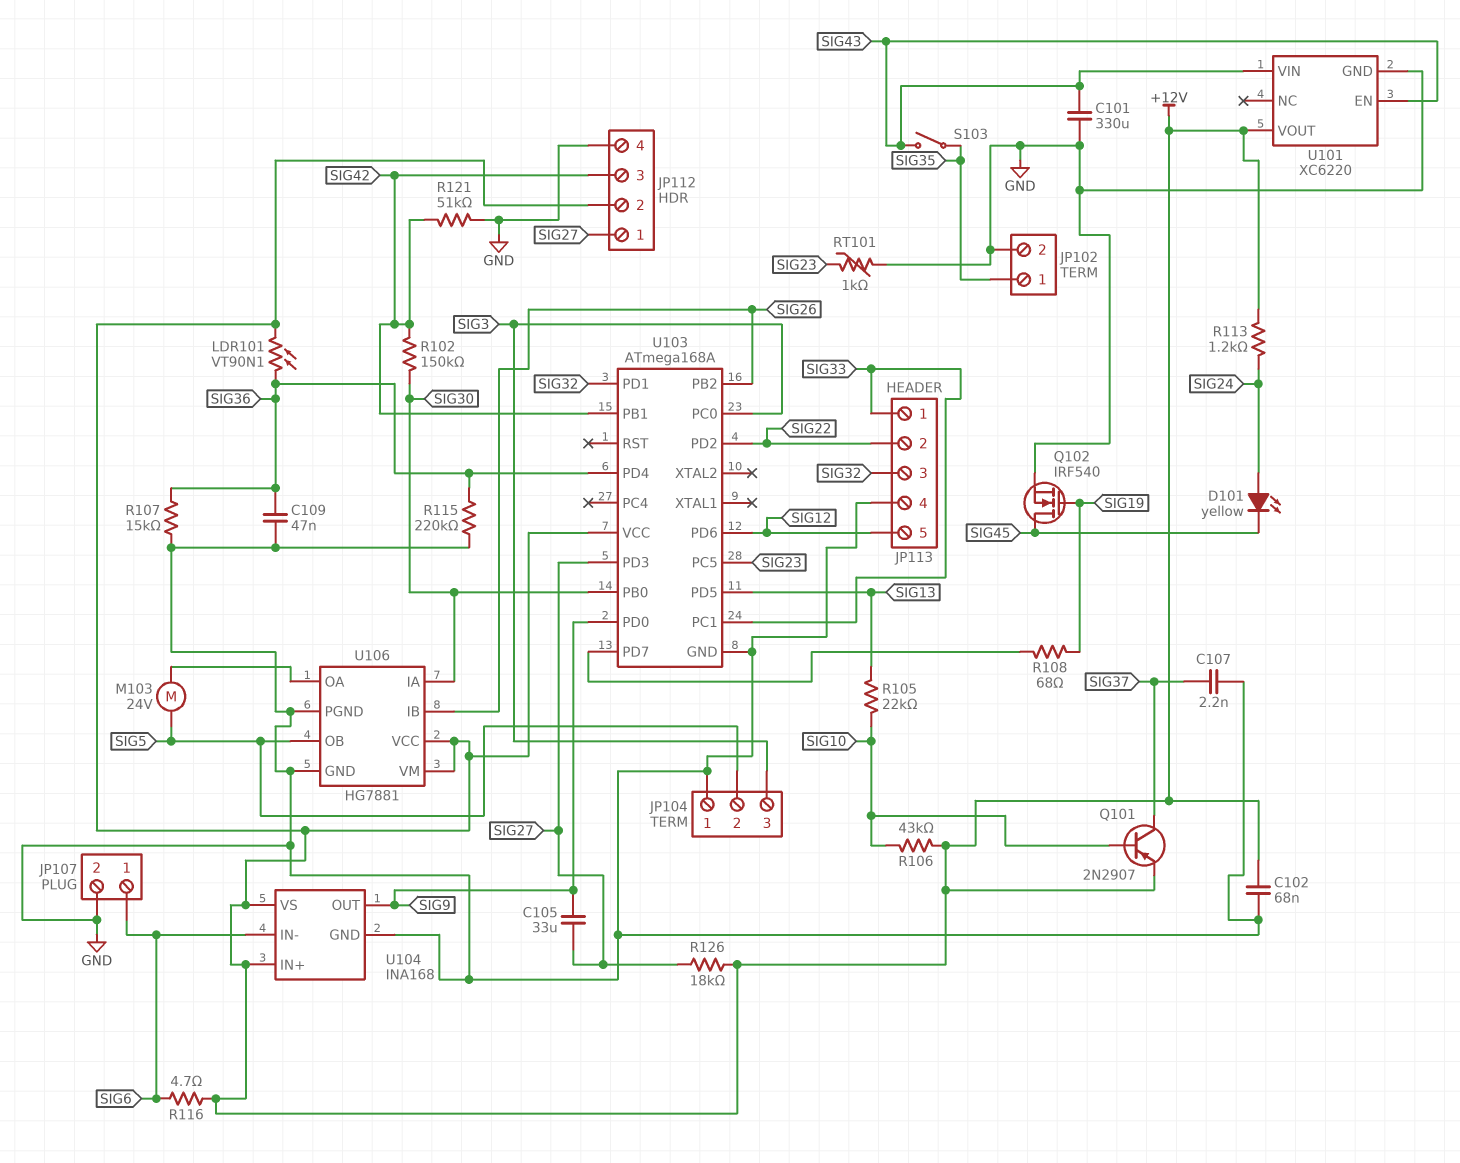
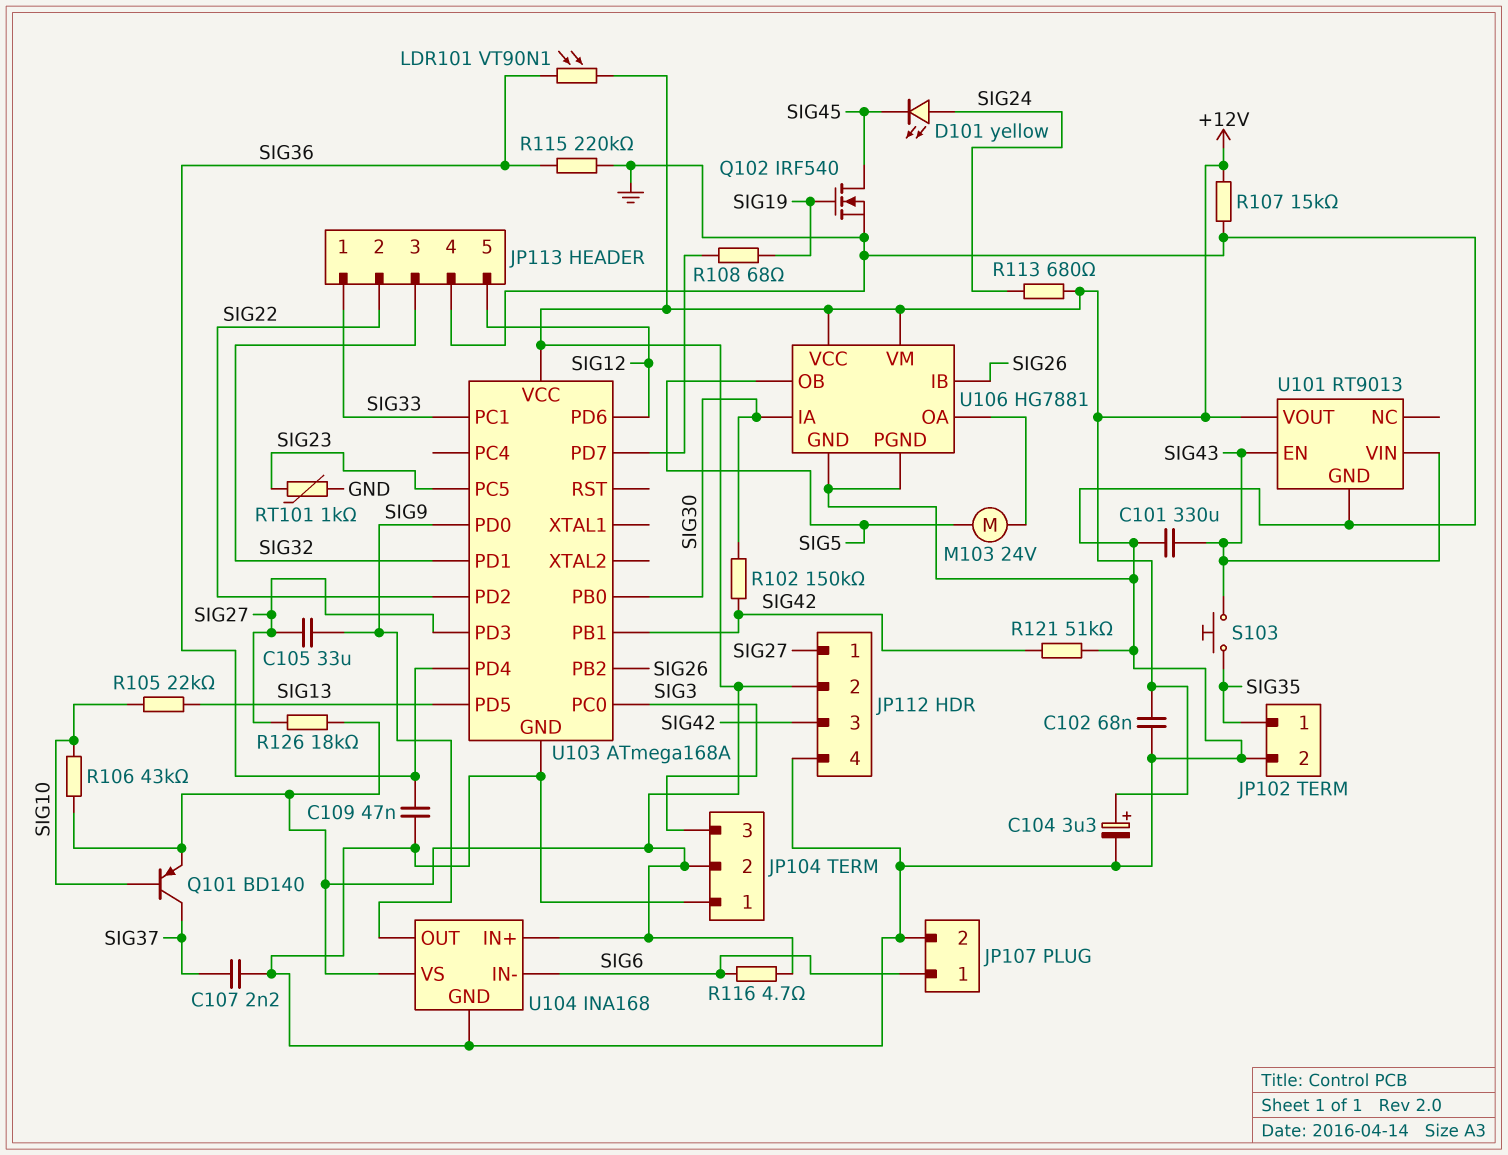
C104: none -> 3.3uF (plus +12V, minus GND)
JP104 pin 2: SIG5 -> +12V
Q101: PNP 2N2907 (B SIG10, C SIG37, E +12V) -> PNP BD140 (B SIG10, C SIG37, E +12V)
R107: 15k (GND, SIG36) -> 15k (+12V, GND)
R113: 1.2k (+12V, SIG24) -> 680 (+12V, SIG24)
S103: switch (SIG35, SIG43) -> button (SIG35, SIG43)
U101: XC6220 -> RT9013

